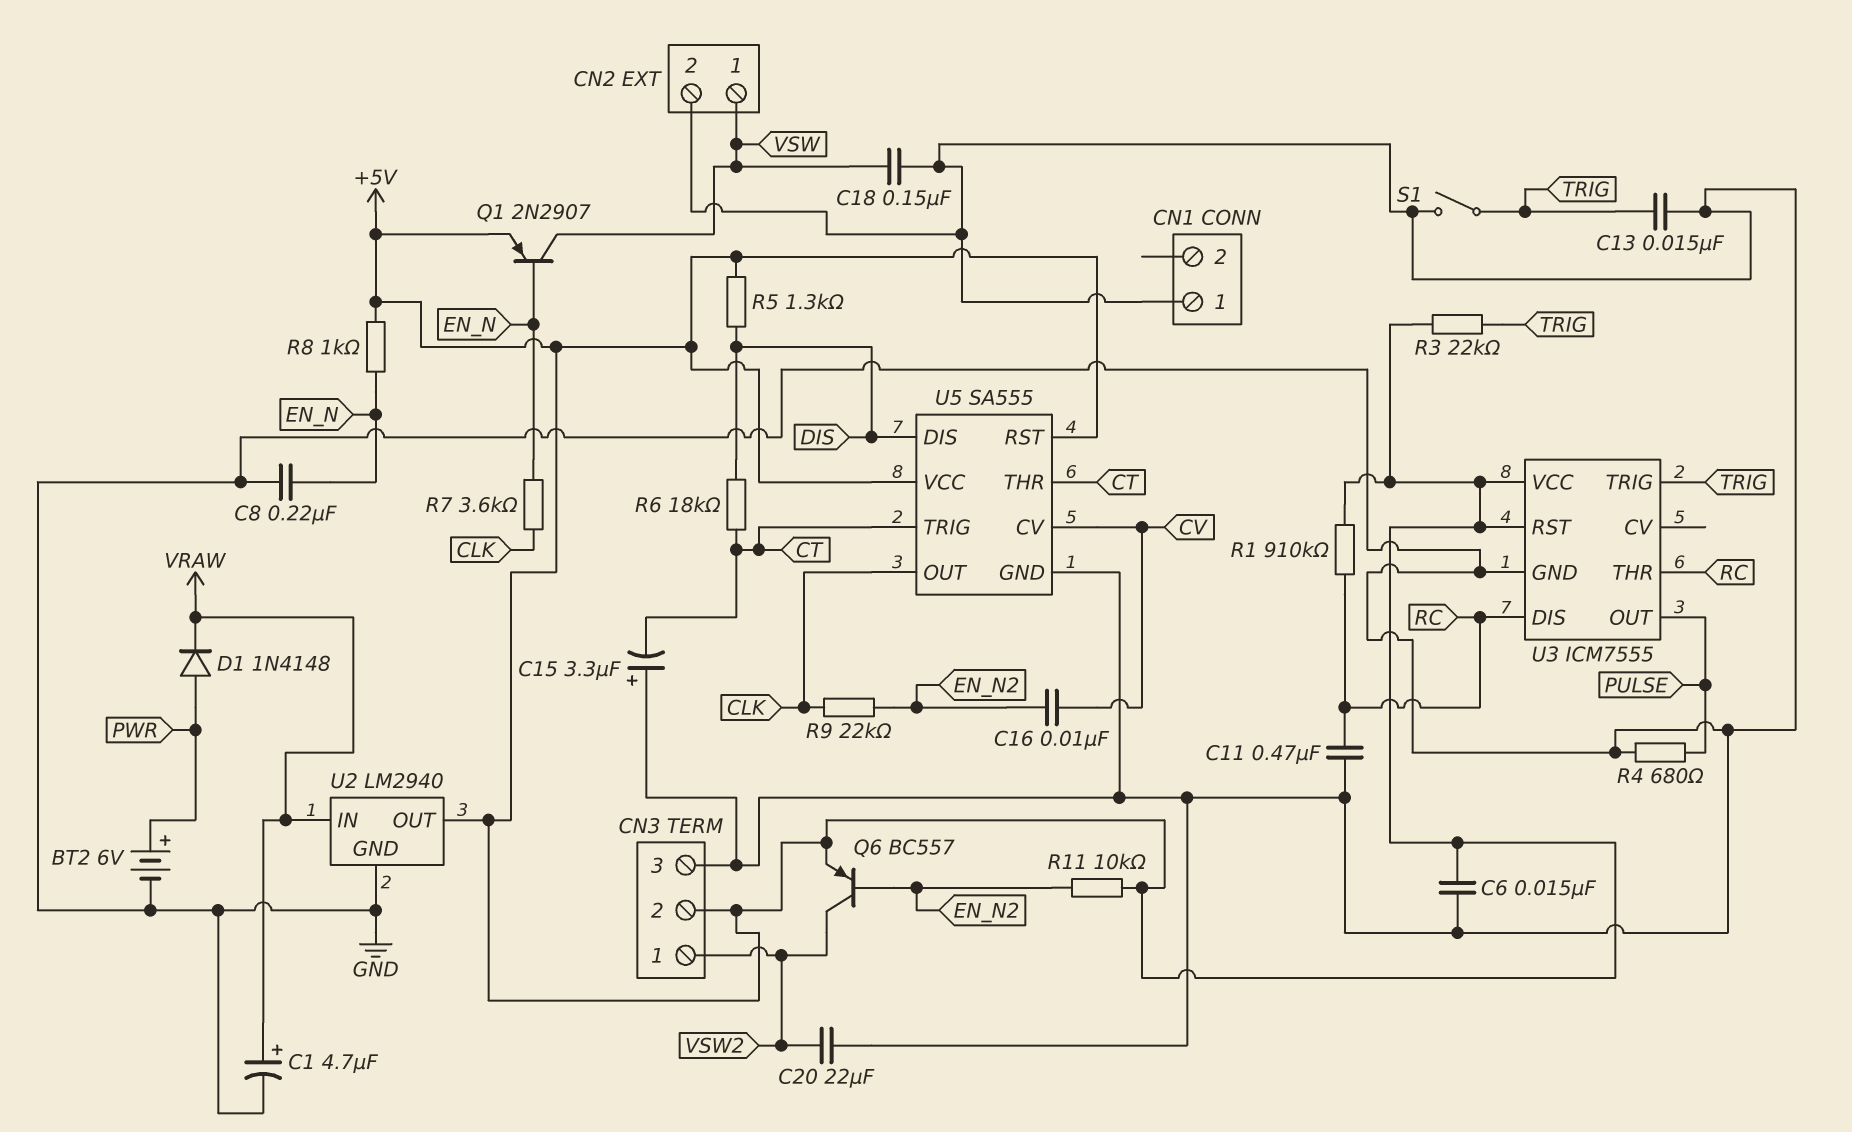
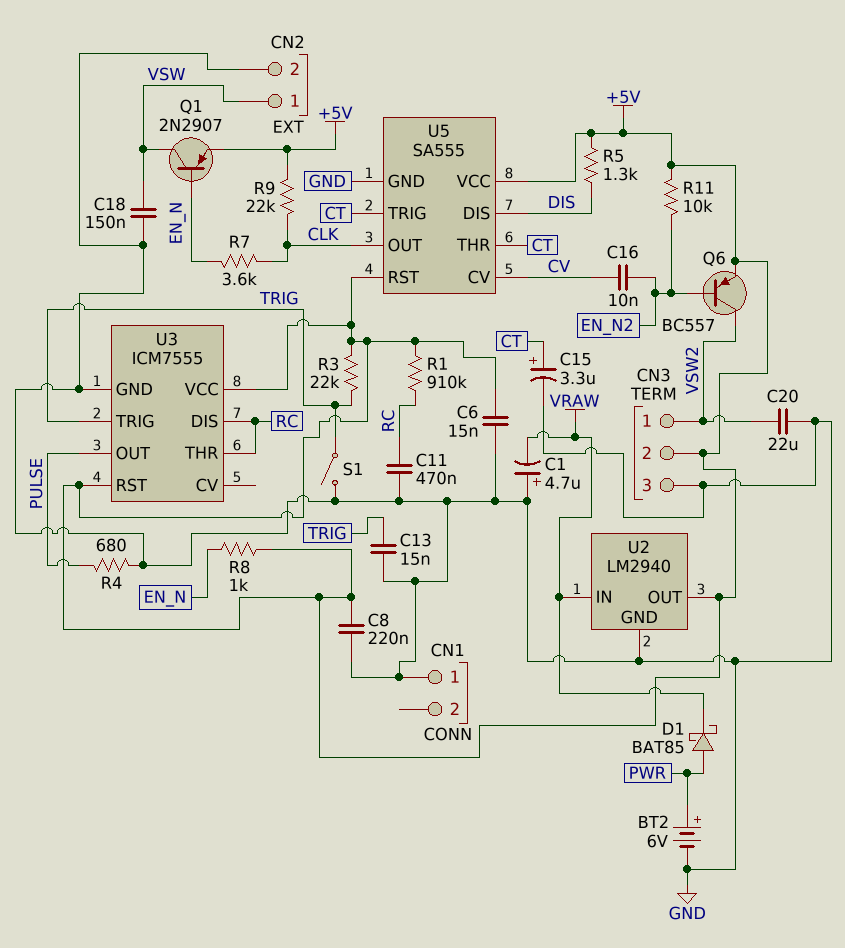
C1: 4.7uF (plus VRAW, minus GND) -> 4.7uF (plus GND, minus VRAW)
C8: 220nF (EN_N, GND) -> 220nF (+5V, GND)
C15: 3.3uF (plus GND, minus CT) -> 3.3uF (plus CT, minus GND)
D1: diode 1N4148 (A PWR, K VRAW) -> schottky BAT85 (A PWR, K VRAW)
R6: 18k (CT, DIS) -> none
R9: 22k (CLK, EN_N2) -> 22k (+5V, CLK)

